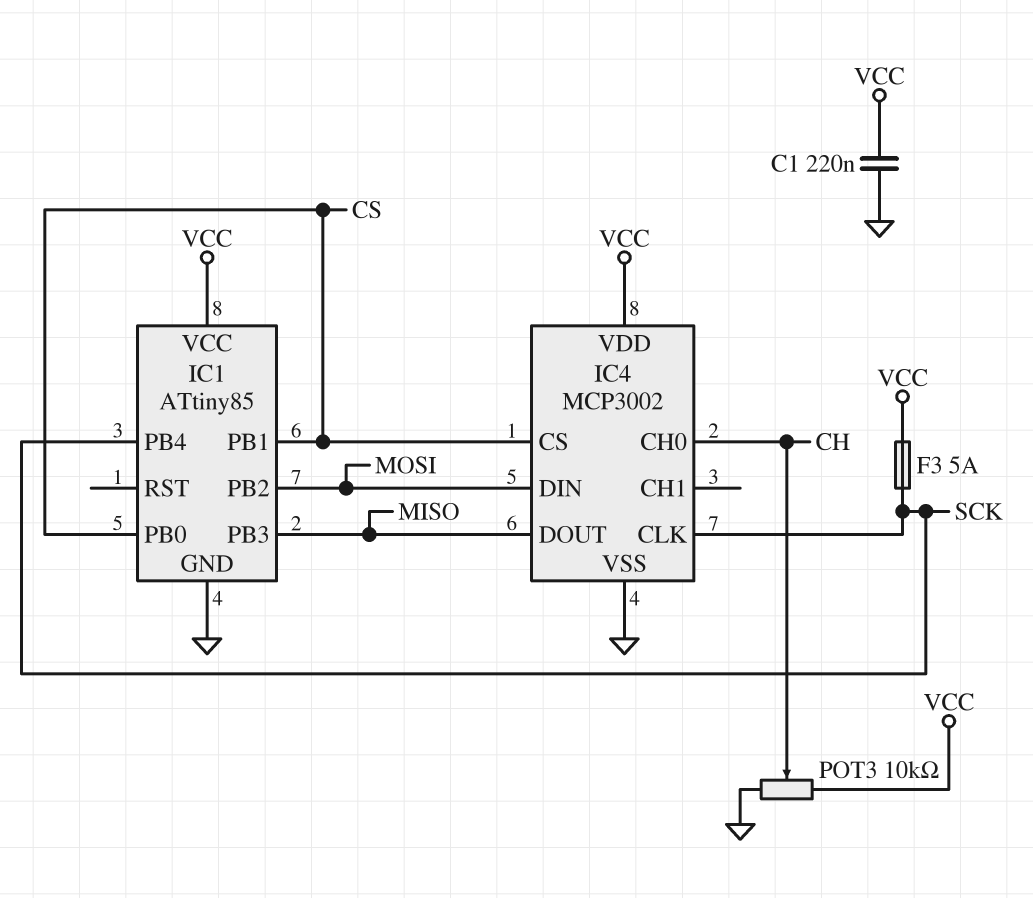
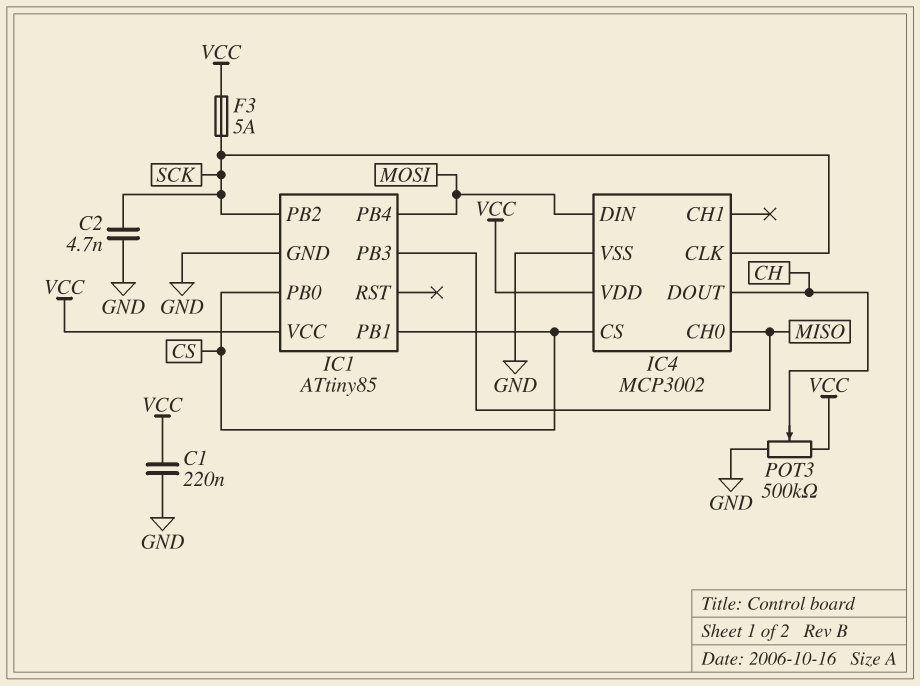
C2: none -> 4.7nF (GND, SCK)
IC1 pin PB2: MOSI -> SCK
IC1 pin PB4: SCK -> MOSI
IC4 pin CH0: CH -> MISO
IC4 pin DOUT: MISO -> CH
POT3: 10k (GND, VCC, wiper CH) -> 500k (GND, VCC, wiper CH)

